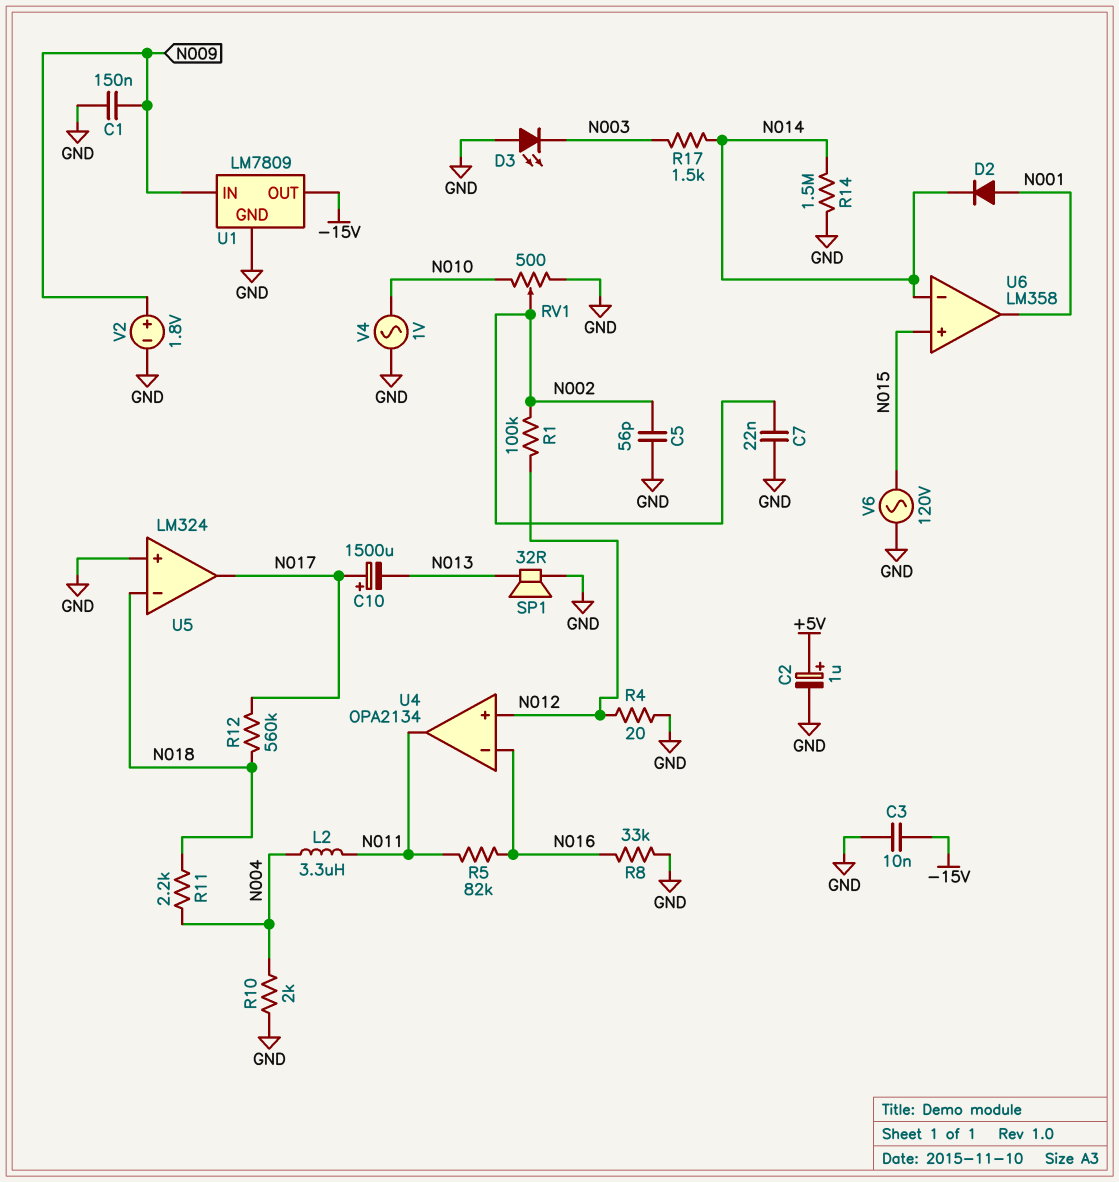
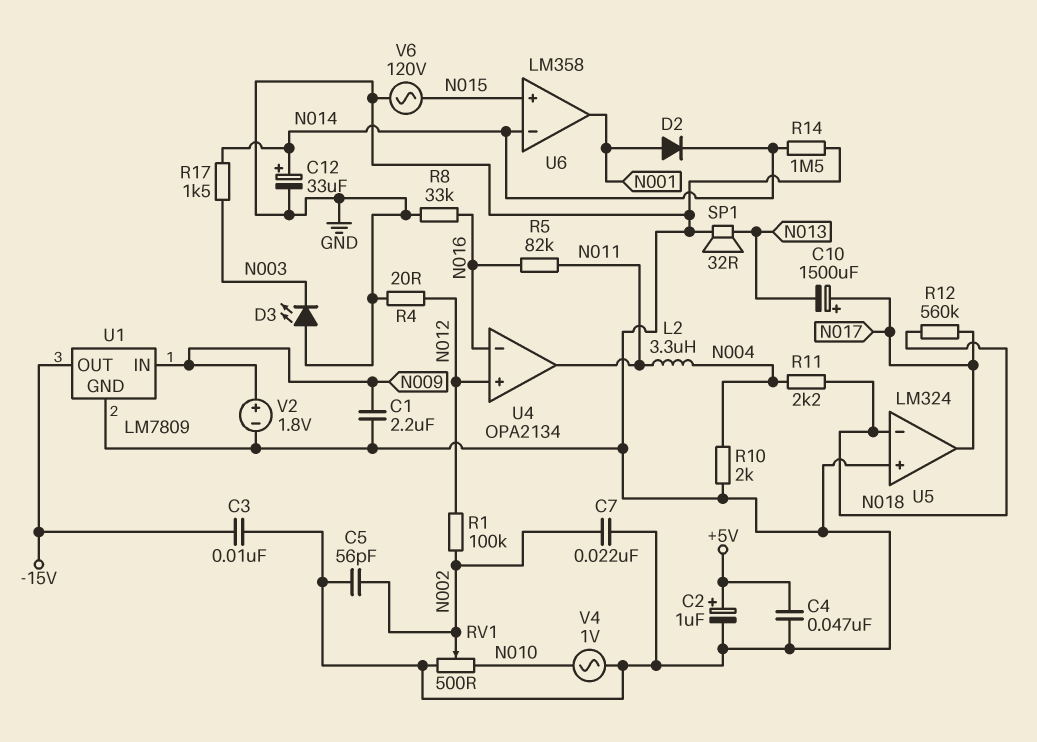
C1: 150nF (GND, N009) -> 2.2uF (GND, N009)
C4: none -> 47nF (+5V, GND)
C12: none -> 33uF (plus N014, minus GND)

